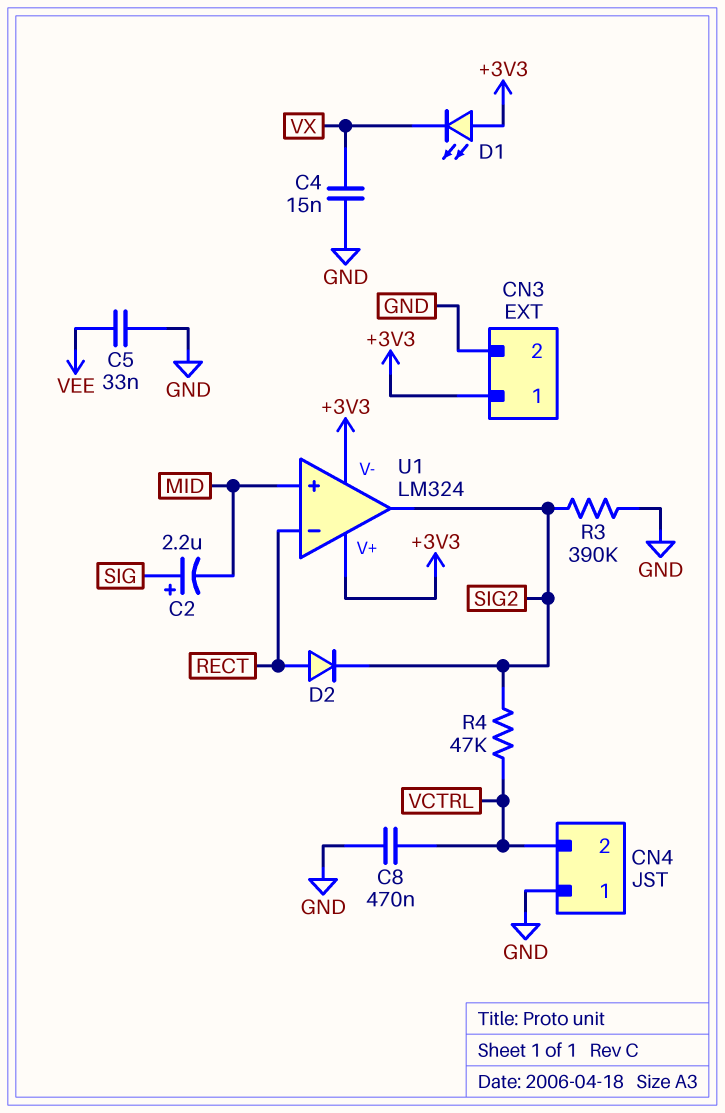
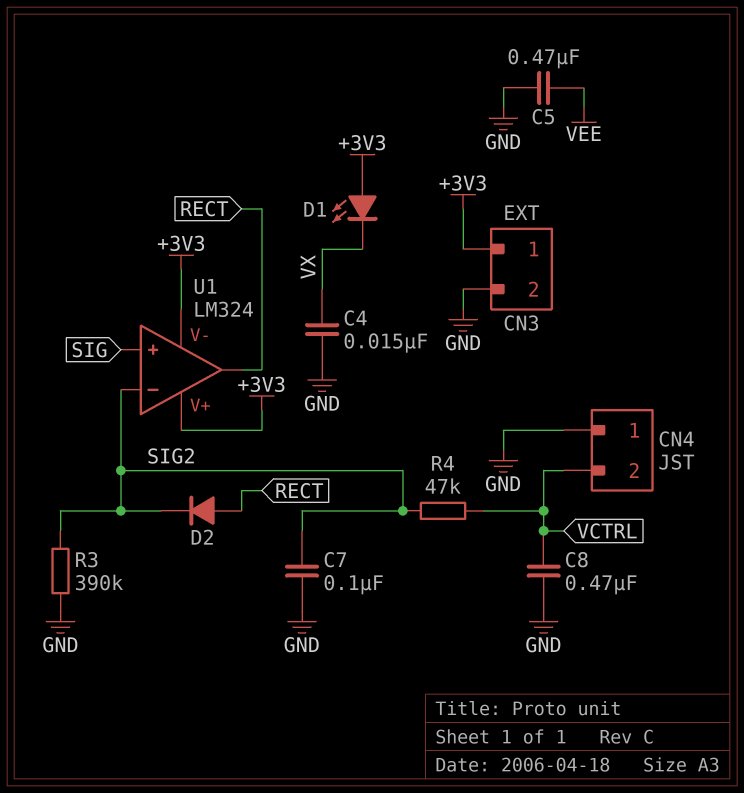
C2: 2.2uF (plus SIG, minus MID) -> none
C5: 33nF (GND, VEE) -> 470nF (GND, VEE)
C7: none -> 100nF (GND, SIG2)
U1 pin in+: MID -> SIG
U1 pin in-: RECT -> SIG2
U1 pin out: SIG2 -> RECT

